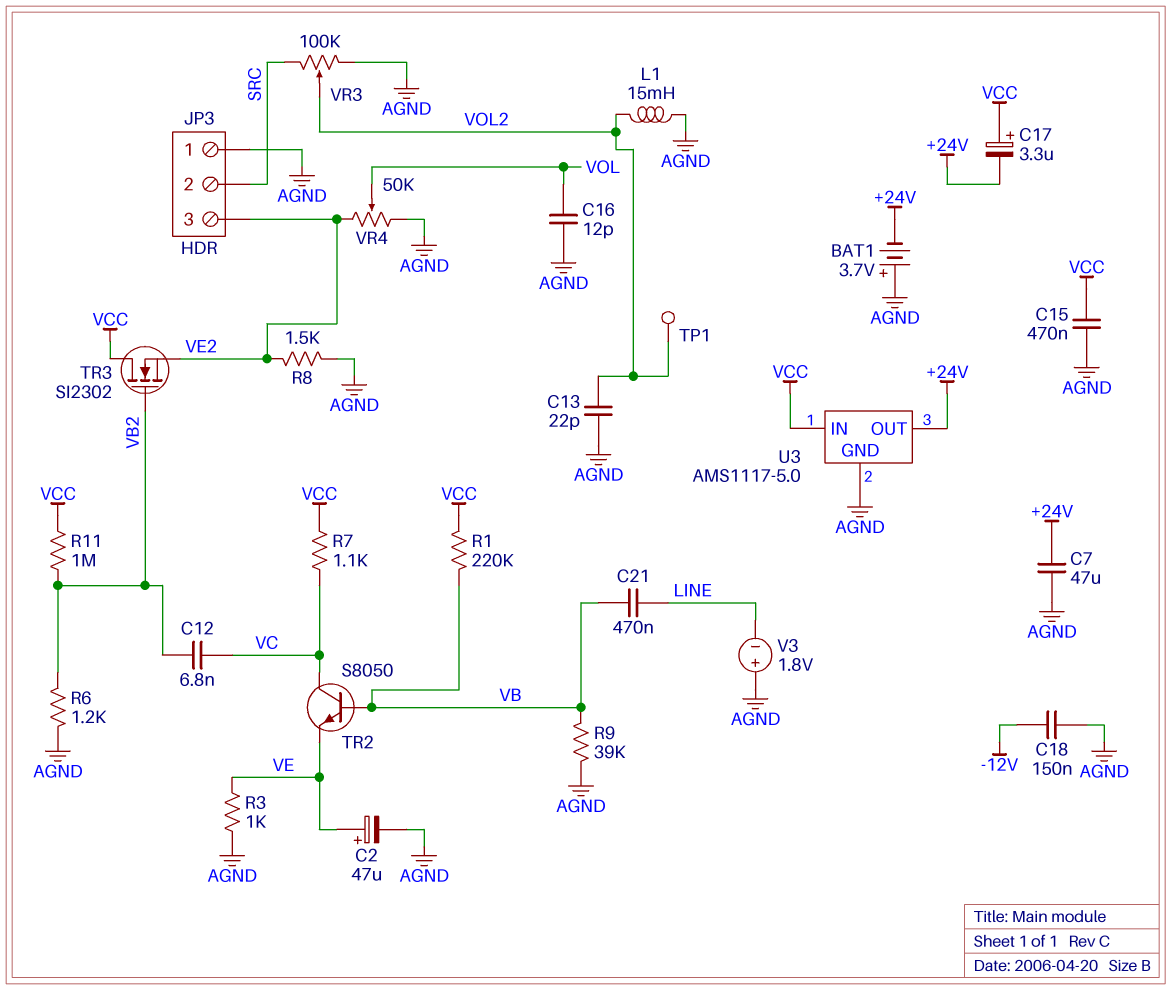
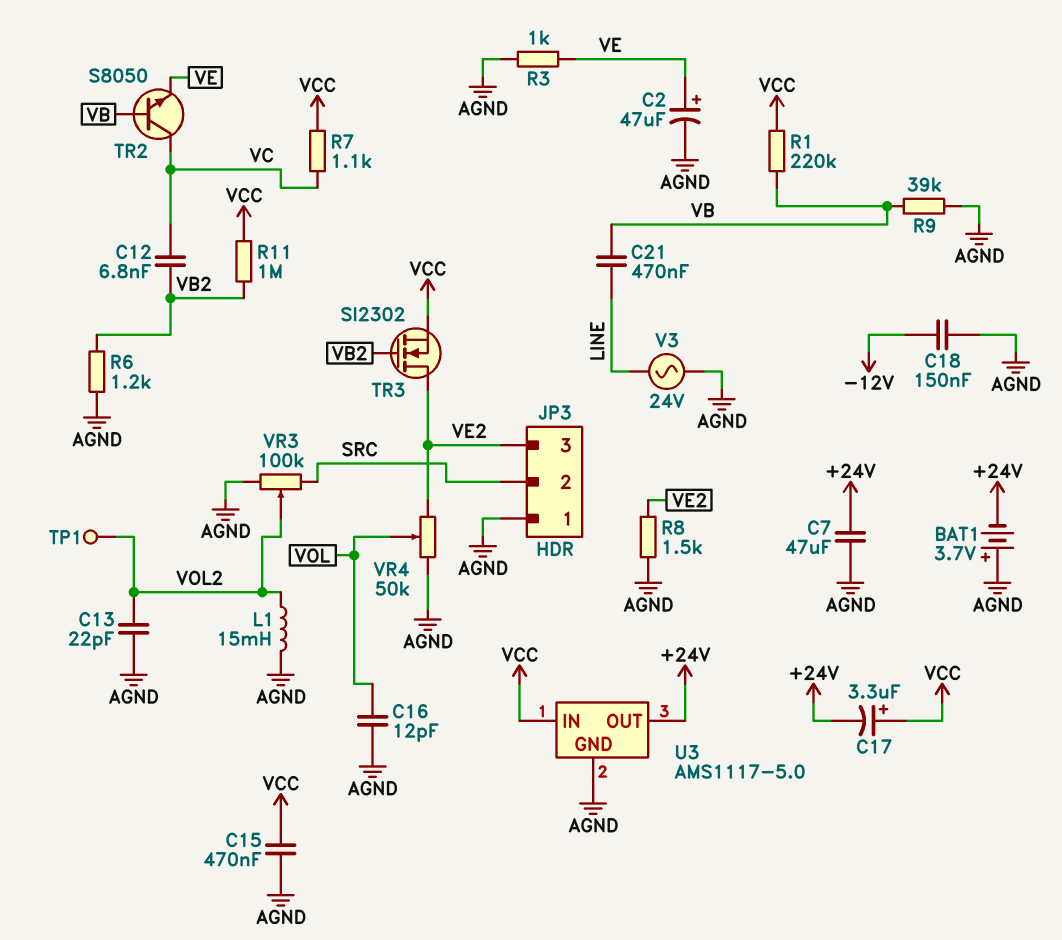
TR3: NMOS SI2302 (G VB2, D VCC, S VE2) -> NMOS SI2302 (G VB2, D VE2, S VCC)
V3: 1.8V (plus AGND, minus LINE) -> AC 24V (AGND, LINE)

